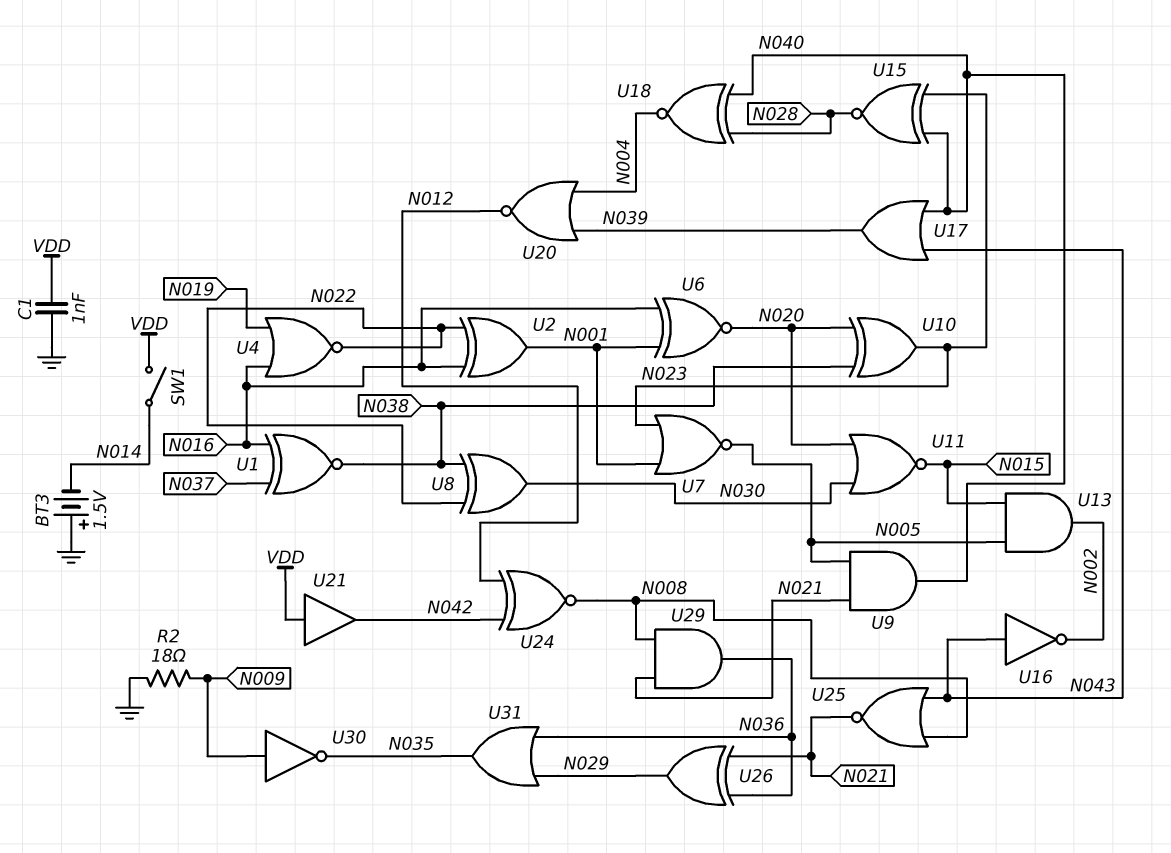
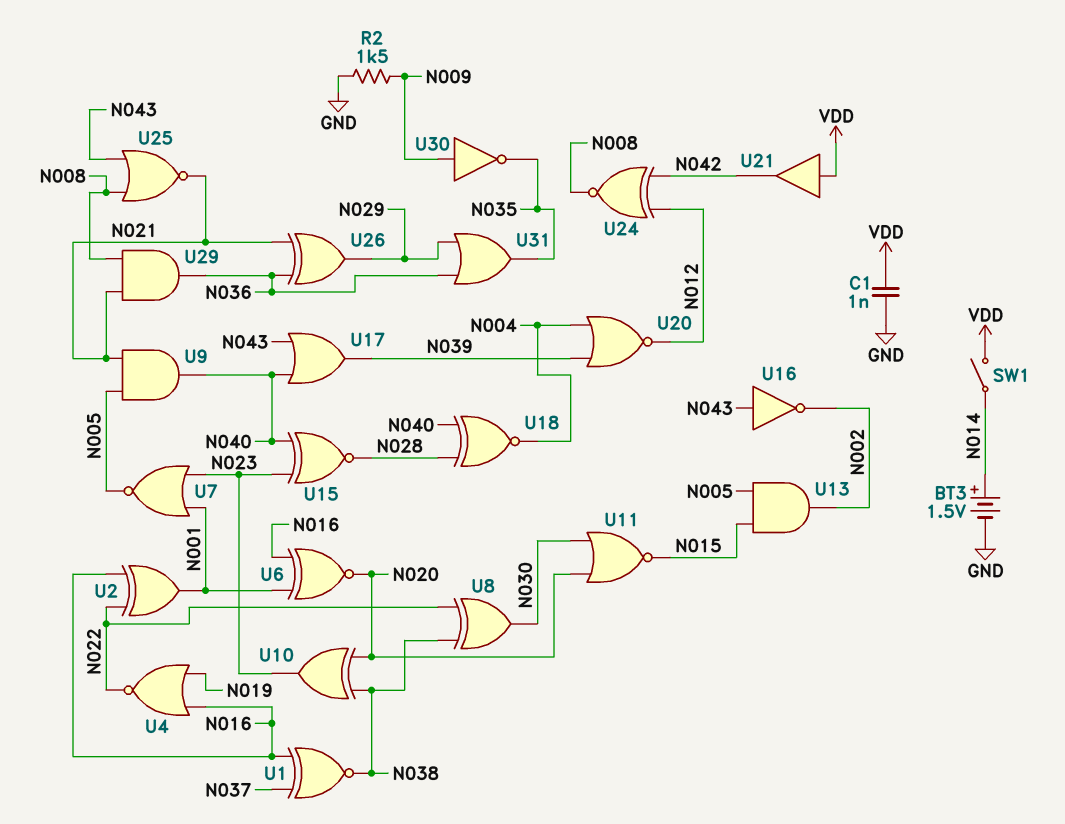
BT3: 1.5V (plus GND, minus N014) -> 1.5V (plus N014, minus GND)
R2: 18 (GND, N009) -> 1.5k (GND, N009)

